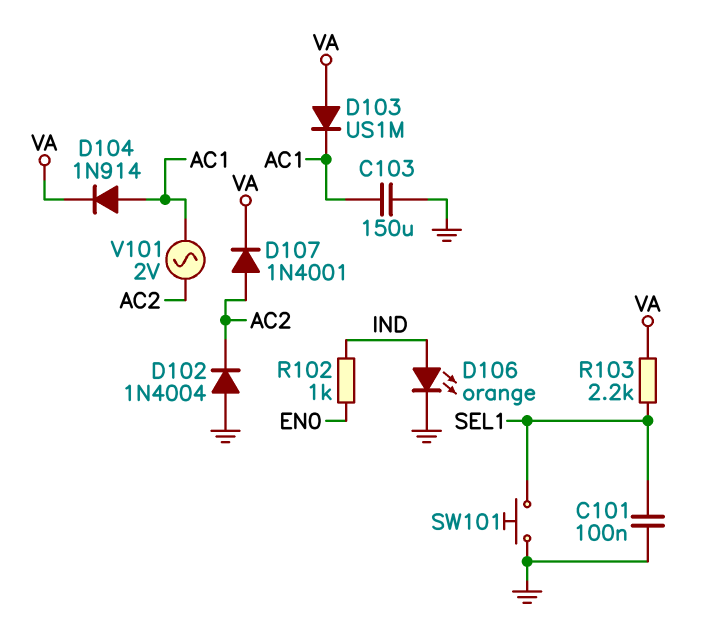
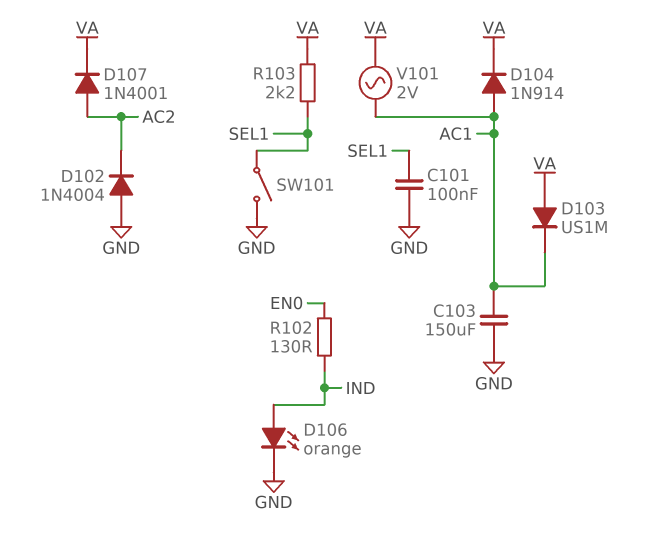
R102: 1k (EN0, IND) -> 130 (EN0, IND)
SW101: button (GND, SEL1) -> switch (GND, SEL1)
V101: AC 2V (AC1, AC2) -> AC 2V (AC1, VA)

